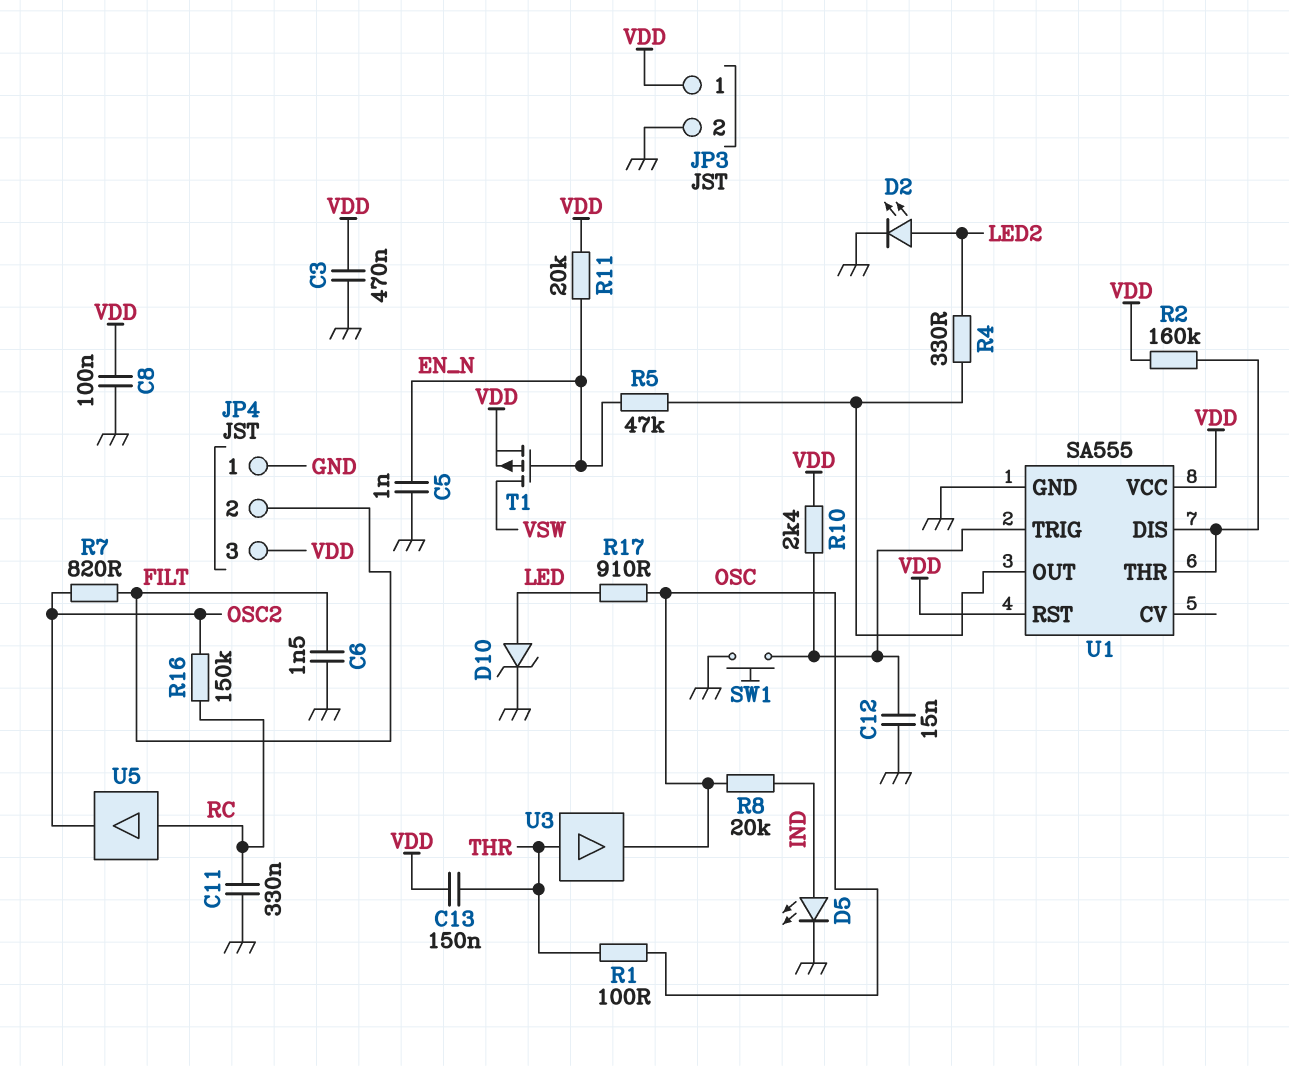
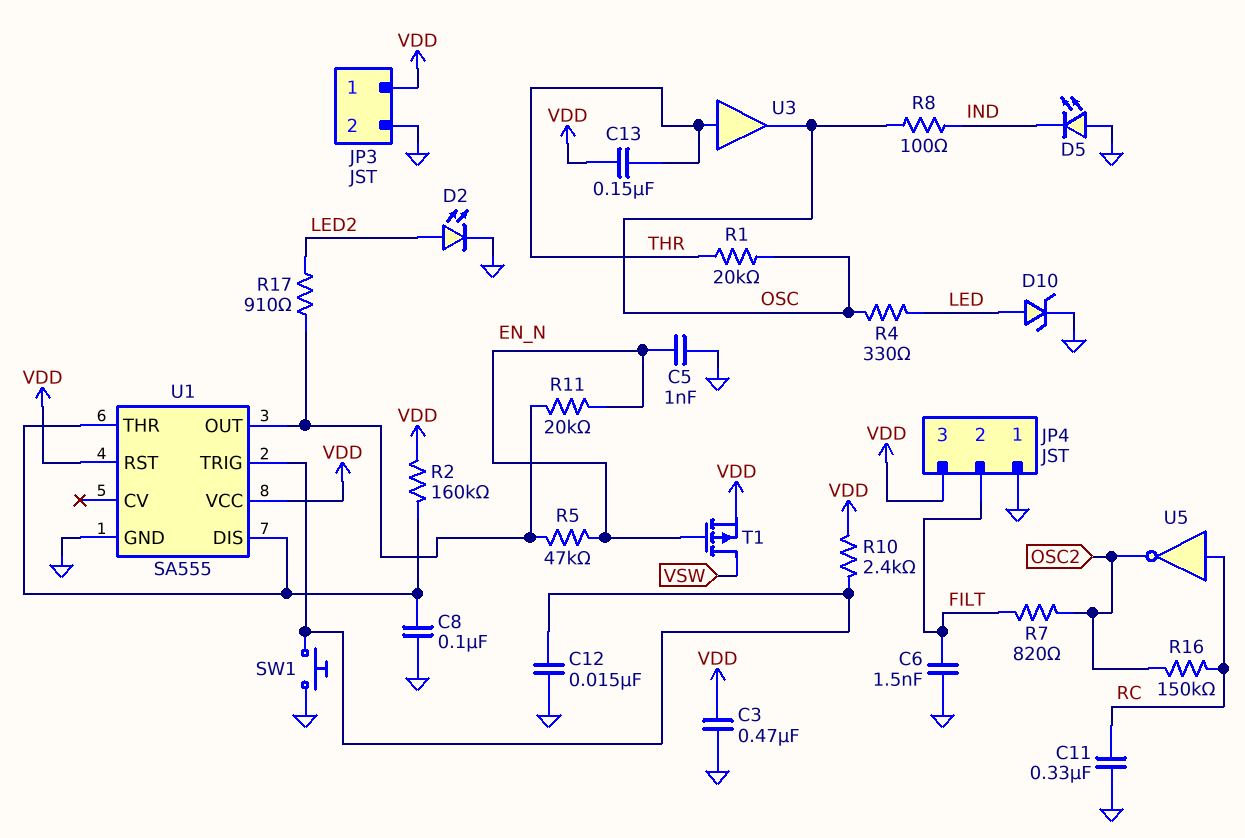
C8: 100nF (GND, VDD) -> 100nF (GND, U1/DIS)
D5: LED (A IND, K GND) -> LED (A GND, K IND)
R1: 100 (OSC, THR) -> 20k (OSC, THR)
R4: 330 (LED2, U1/OUT) -> 330 (LED, OSC)
R8: 20k (IND, OSC) -> 100 (IND, OSC)
R11: 20k (EN_N, VDD) -> 20k (EN_N, U1/OUT)
R17: 910 (LED, OSC) -> 910 (LED2, U1/OUT)
U5: buffer (in RC, out OSC2) -> NOT (in RC, out OSC2)

